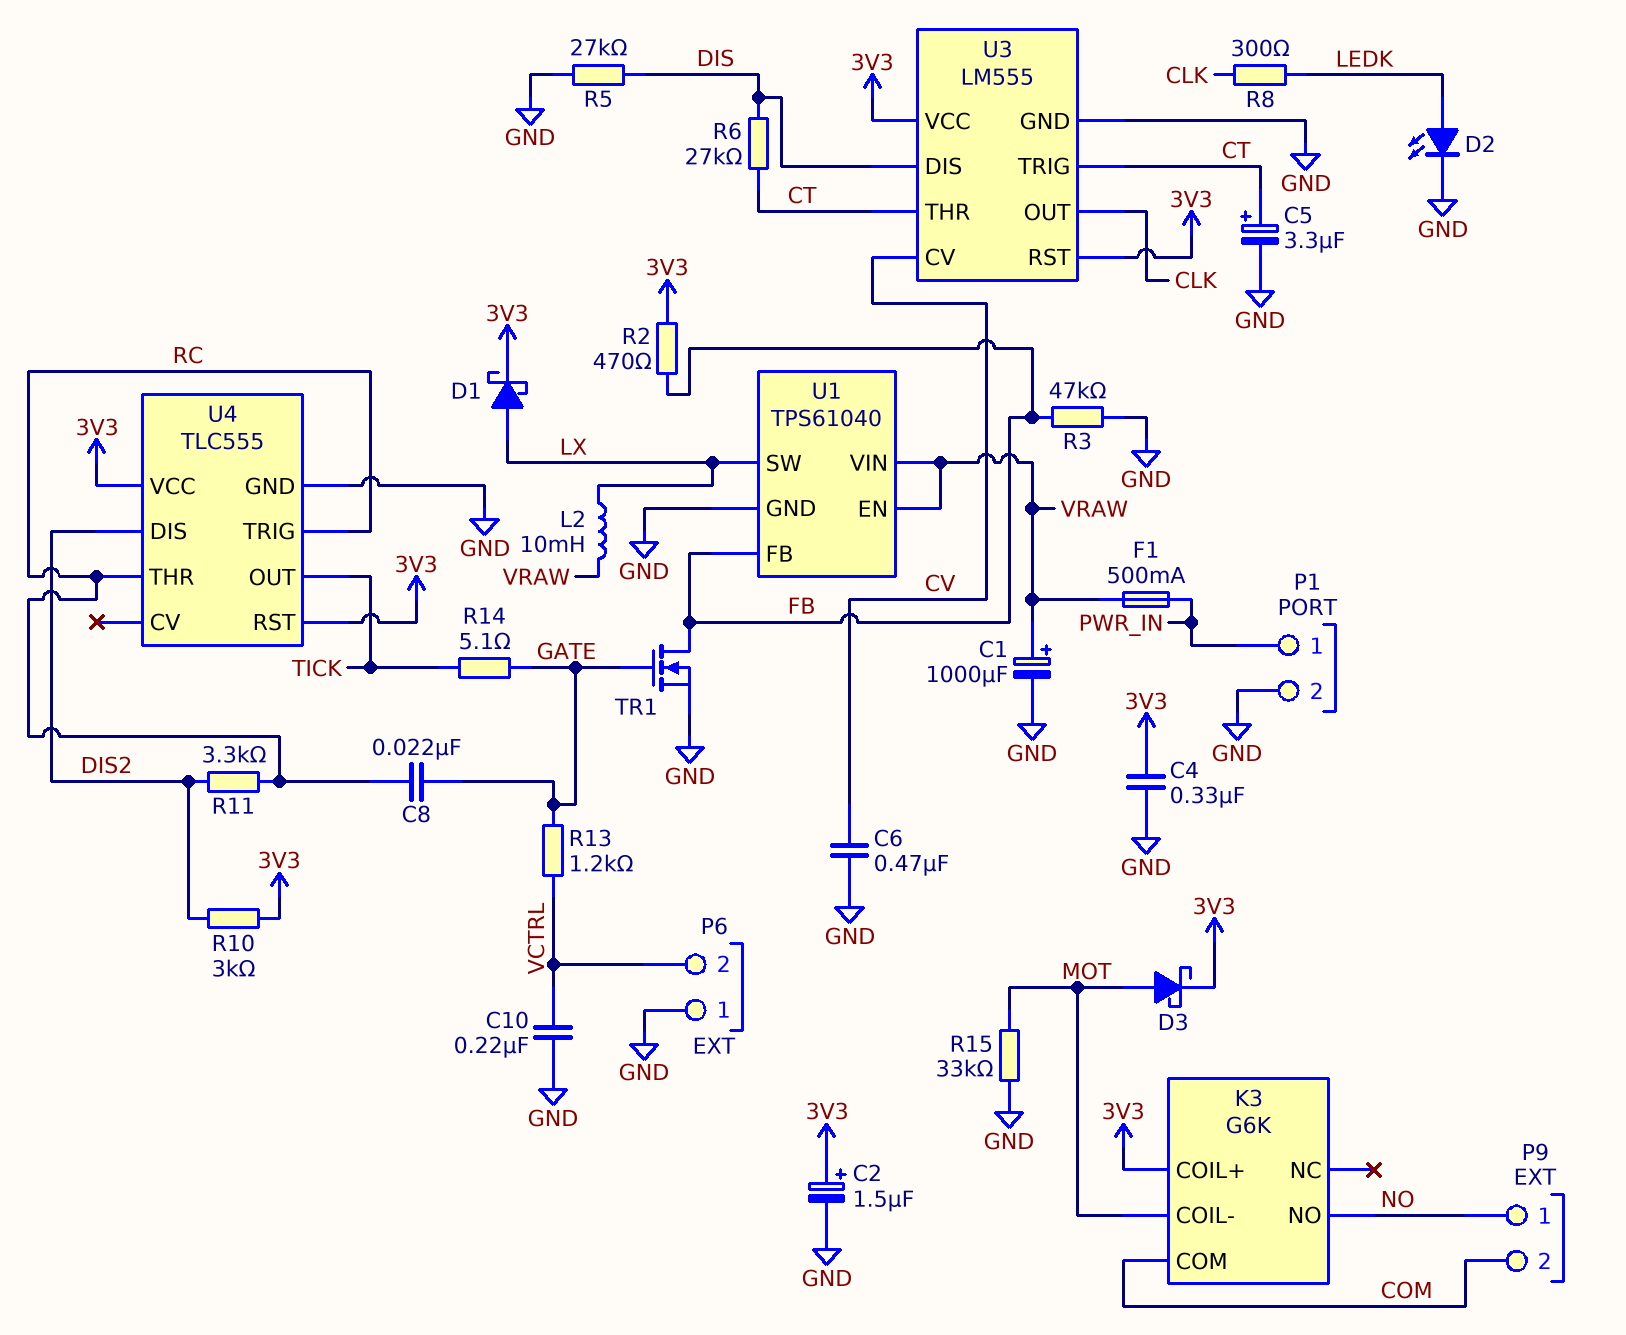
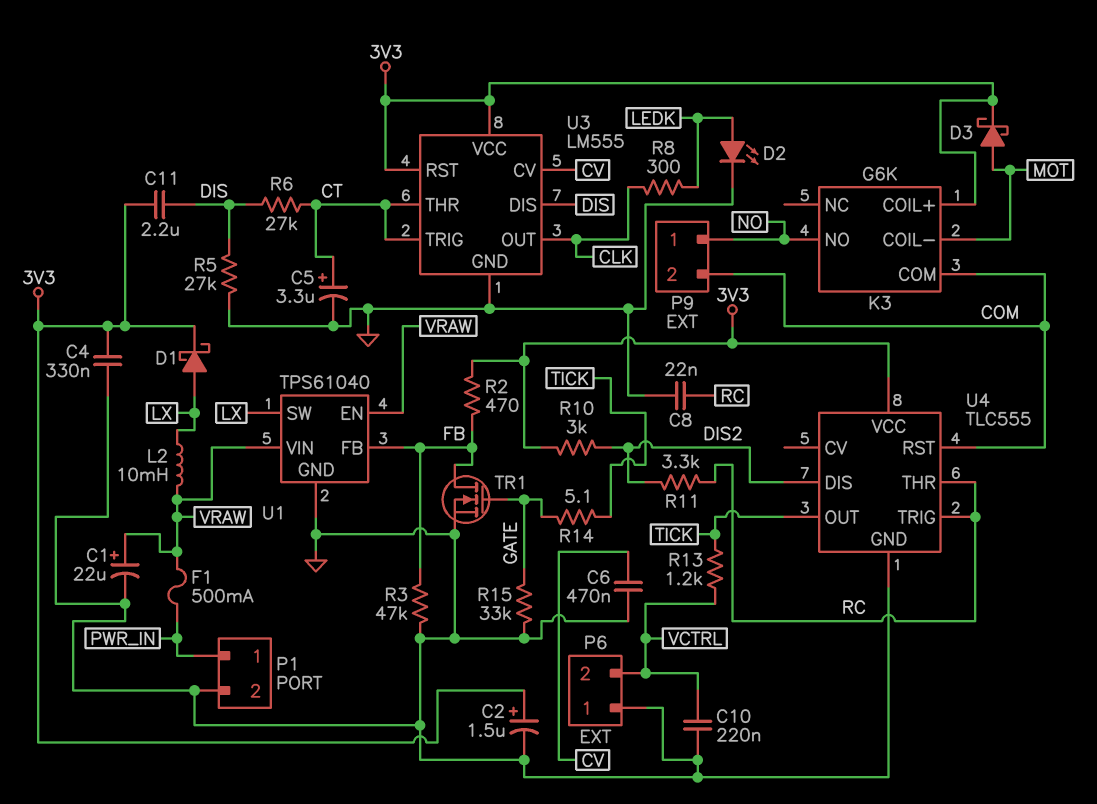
C1: 1000uF (plus VRAW, minus GND) -> 22uF (plus VRAW, minus GND)
C8: 22nF (GATE, RC) -> 22nF (GND, RC)
C11: none -> 2.2uF (3V3, DIS)
R13: 1.2k (GATE, VCTRL) -> 1.2k (TICK, VCTRL)
R15: 33k (GND, MOT) -> 33k (GATE, GND)
U4 pin RST: 3V3 -> COM

